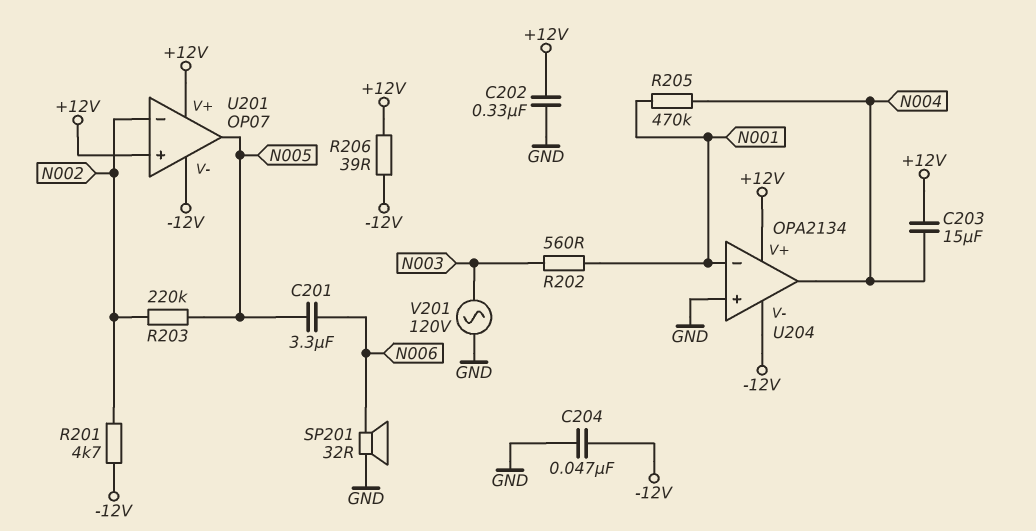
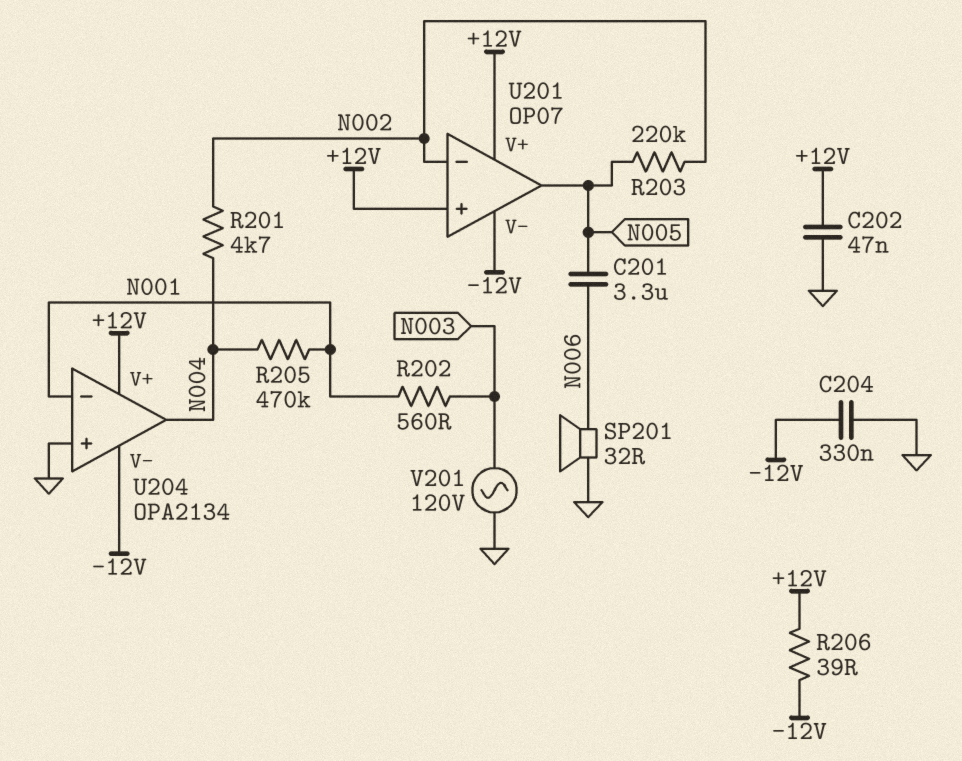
C202: 330nF (+12V, GND) -> 47nF (+12V, GND)
C203: 15uF (+12V, N004) -> none
C204: 47nF (-12V, GND) -> 330nF (-12V, GND)
R201: 4.7k (-12V, N002) -> 4.7k (N002, N004)

